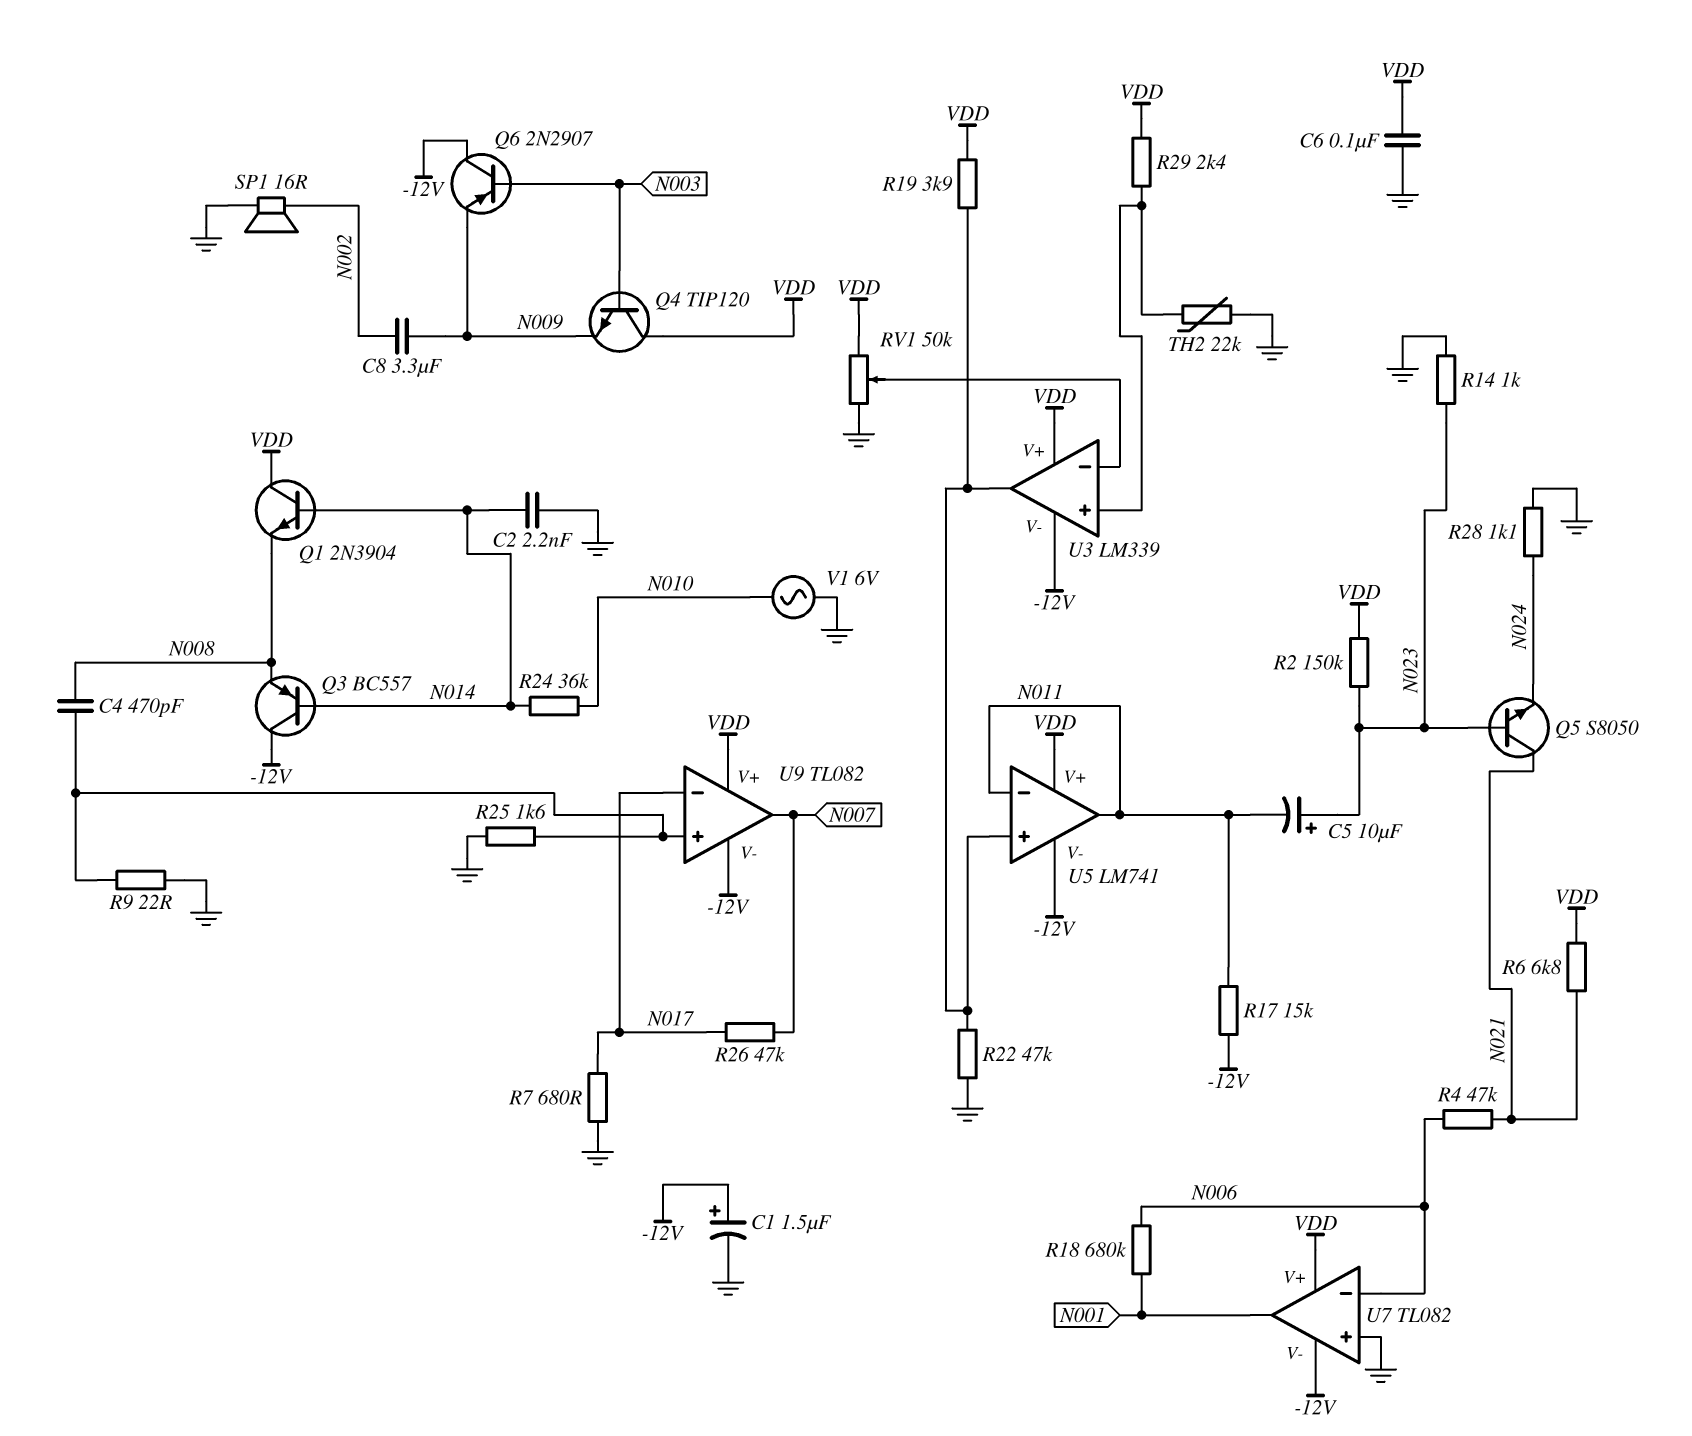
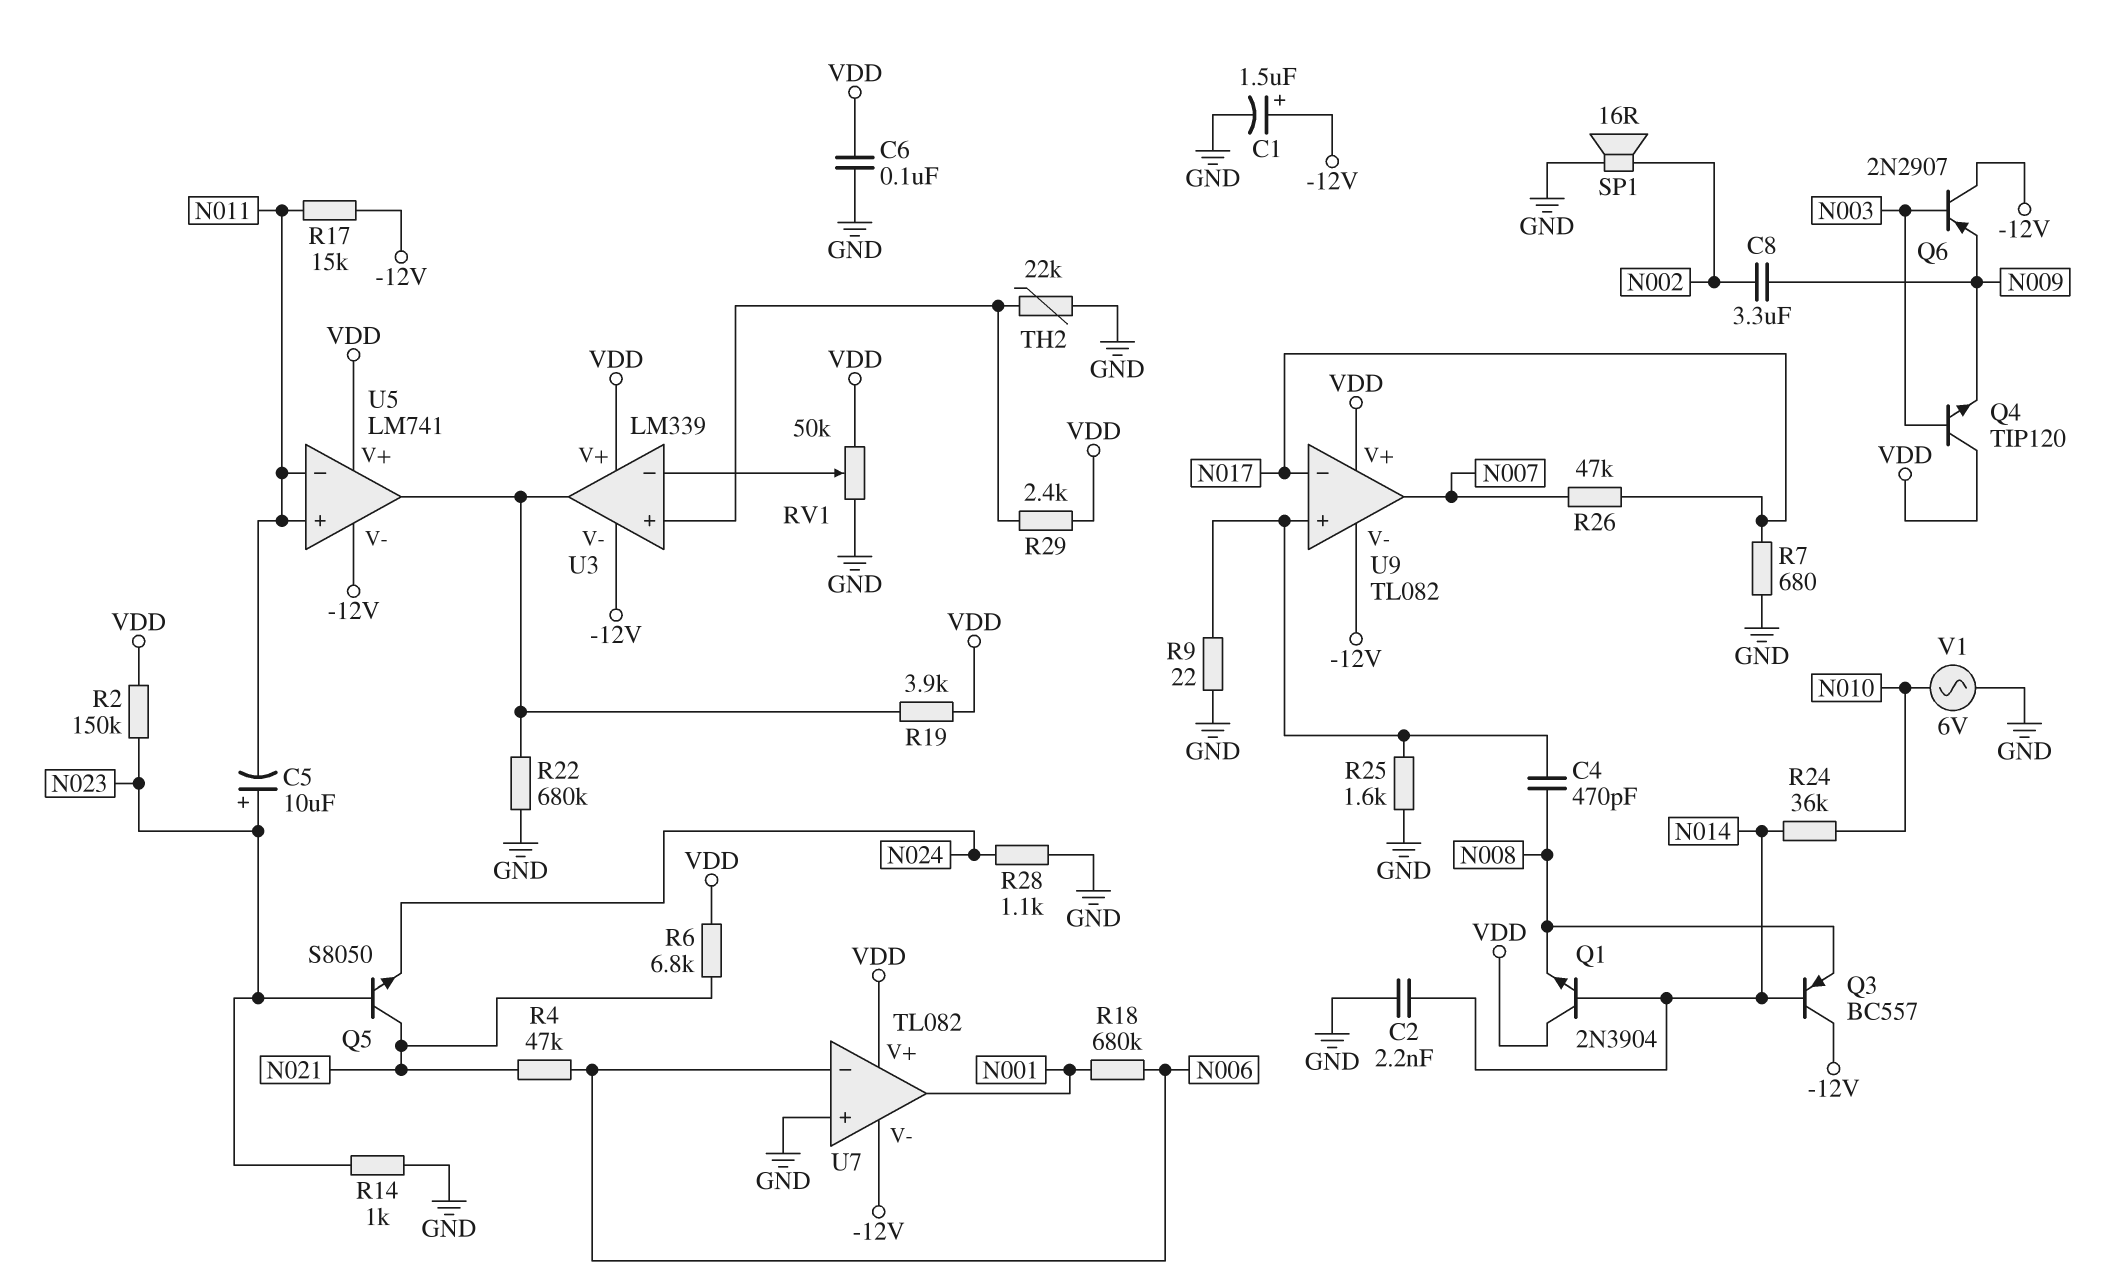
R22: 47k (GND, U3/out) -> 680k (GND, U3/out)
U5 pin in+: U3/out -> N011
U5 pin out: N011 -> U3/out

